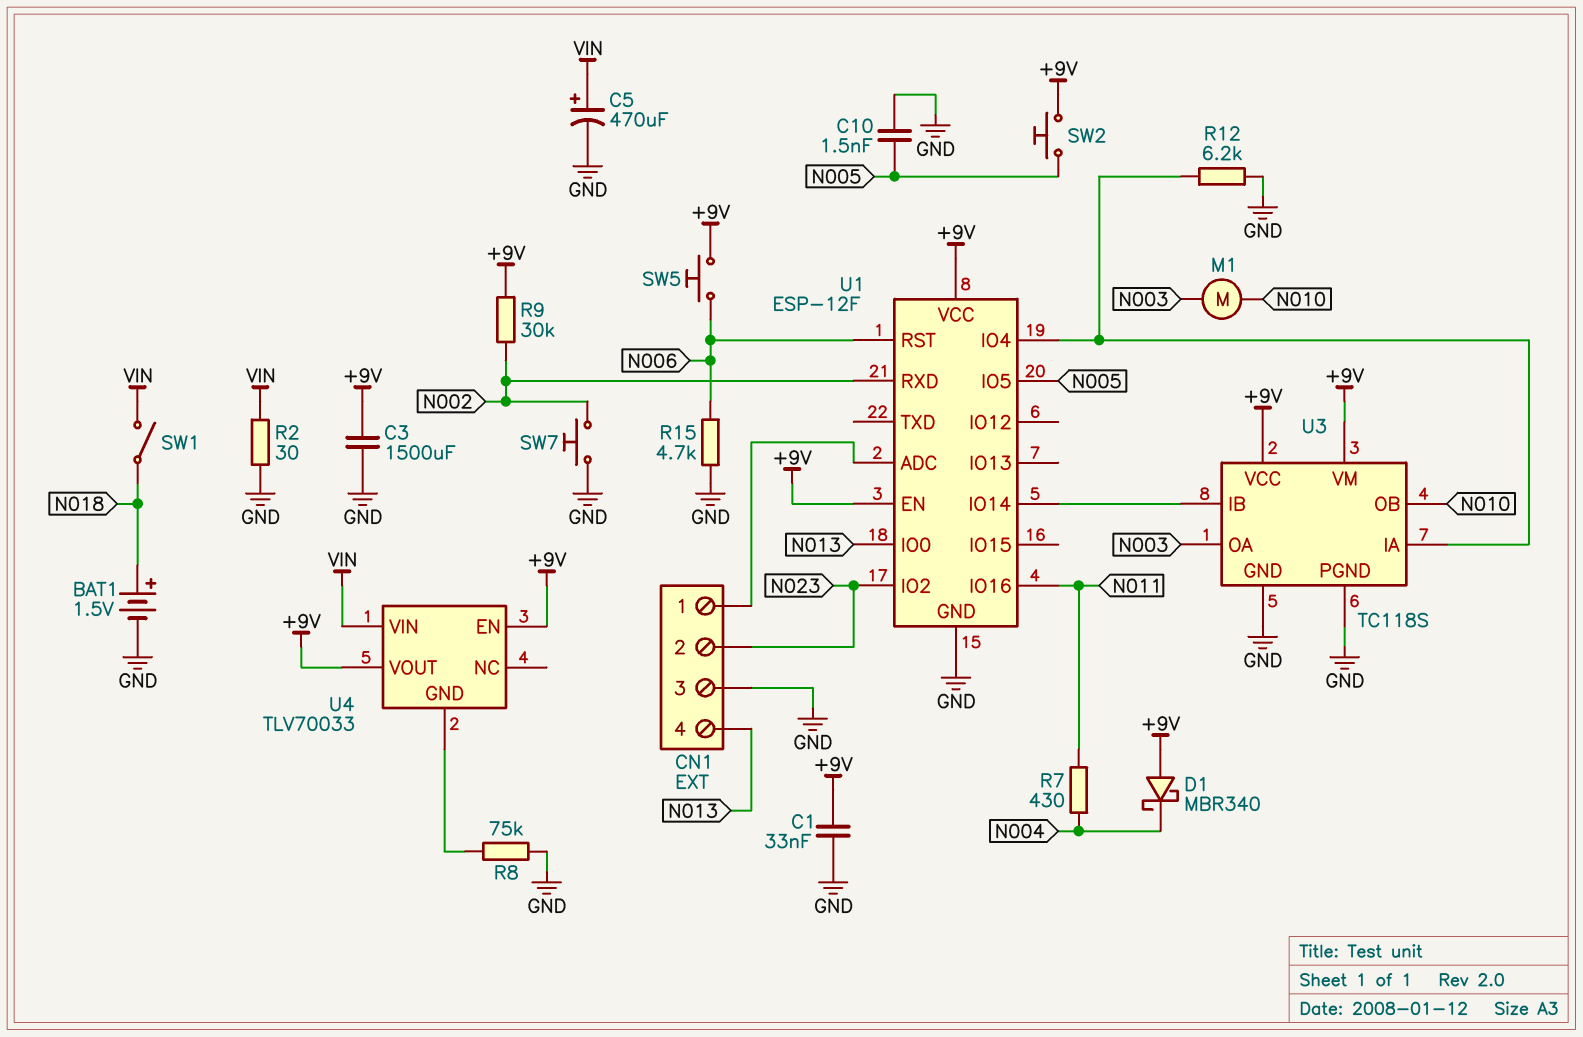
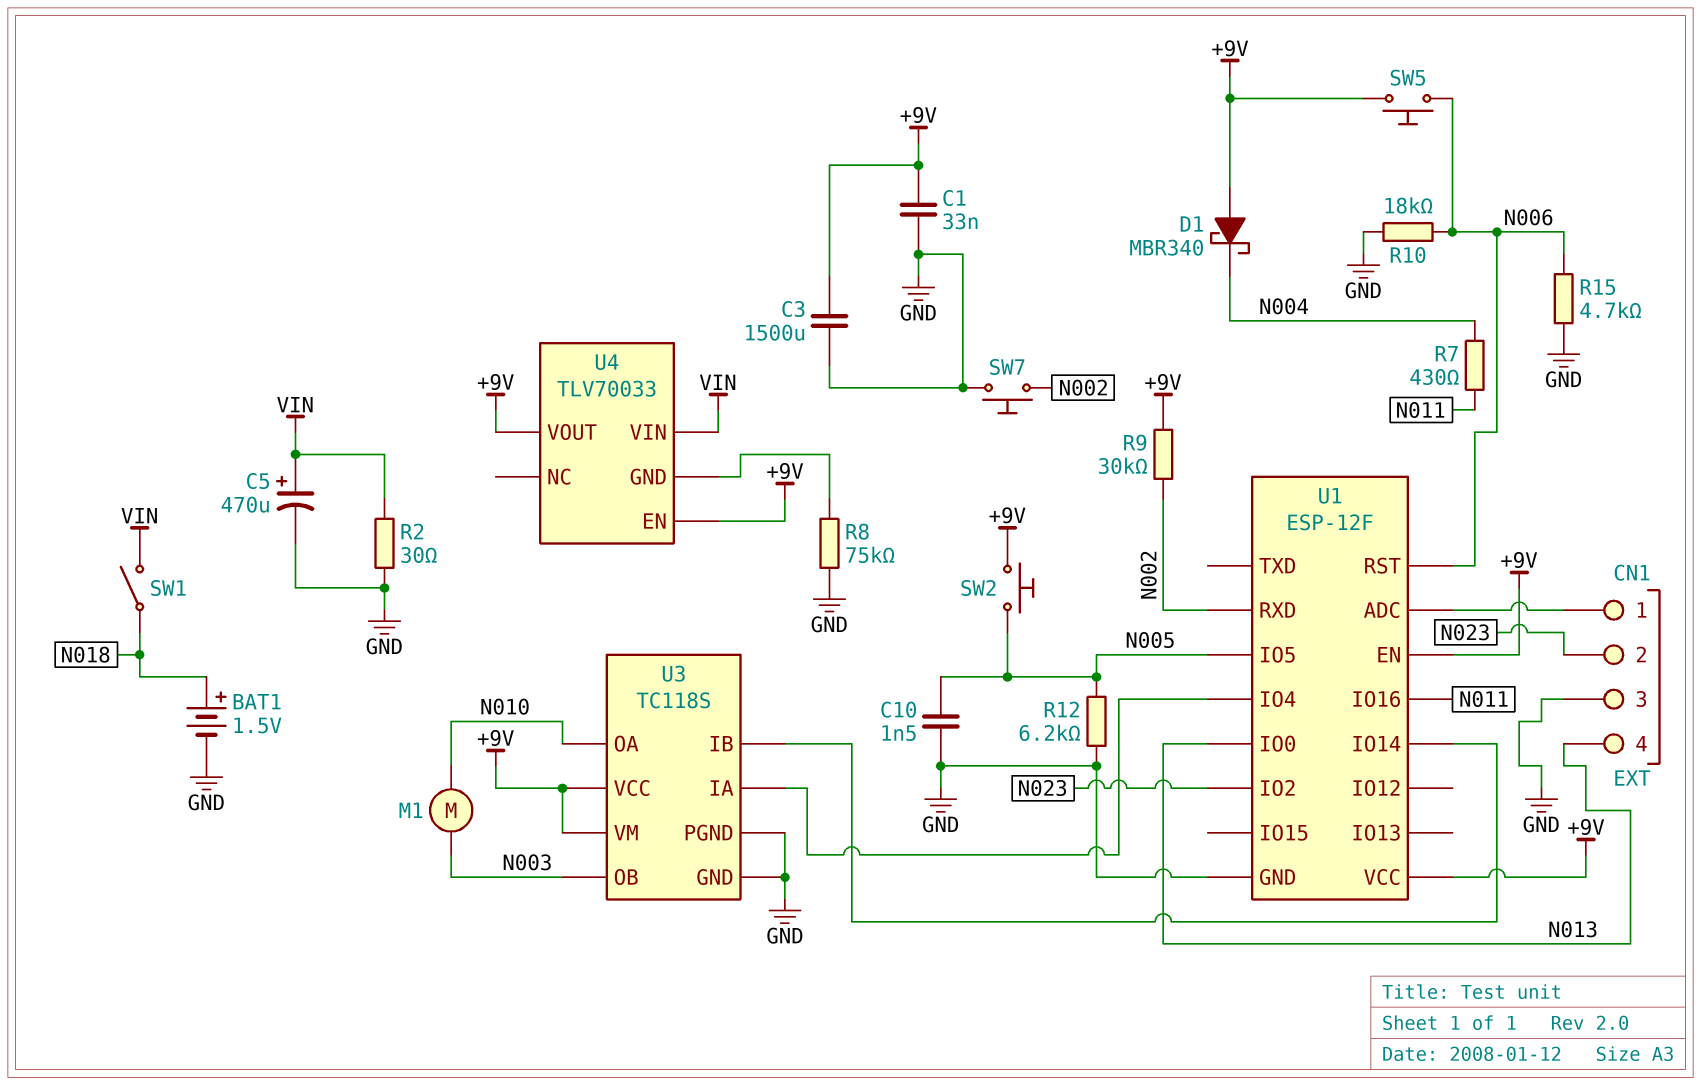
R10: none -> 18k (GND, N006)
R12: 6.2k (GND, U1/IO4) -> 6.2k (GND, N005)
U3 pin OA: N003 -> N010
U3 pin OB: N010 -> N003

